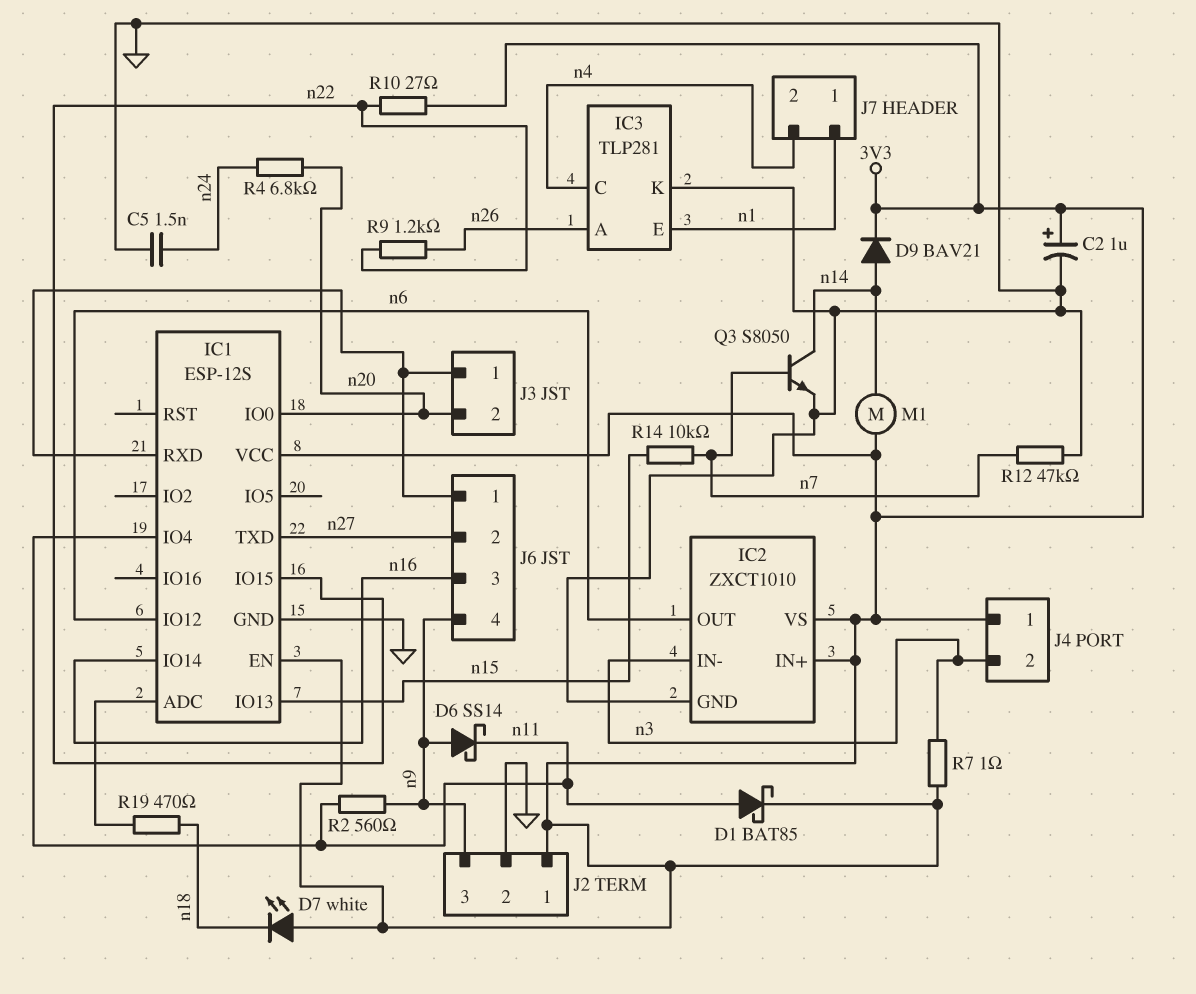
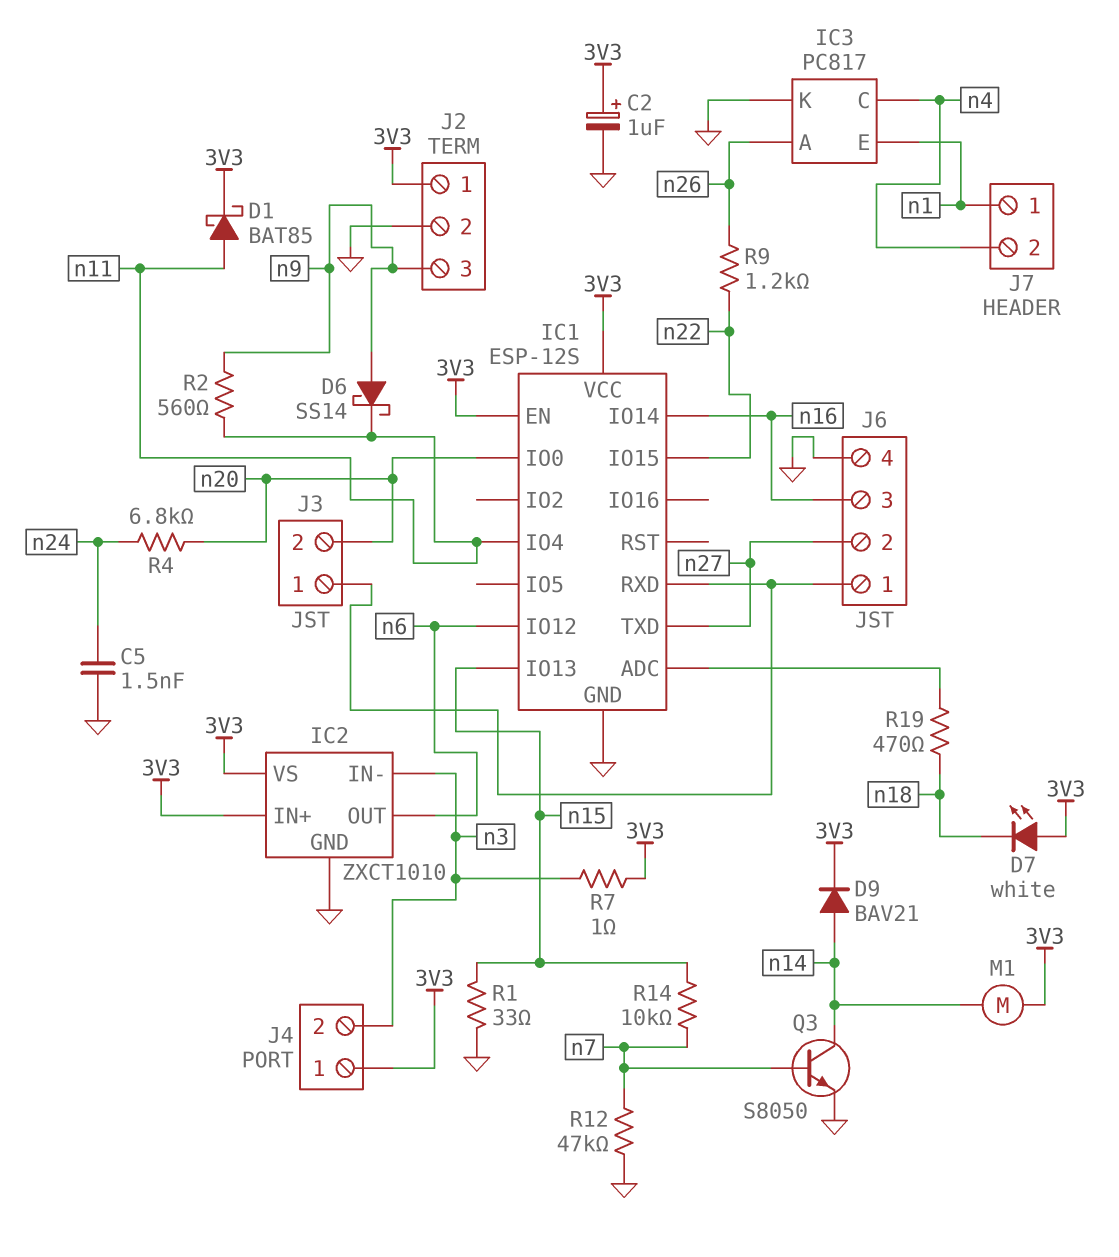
IC3: TLP281 -> PC817
J6 pin 4: n9 -> GND
R1: none -> 33 (GND, n15)
R10: 27 (3V3, n22) -> none

